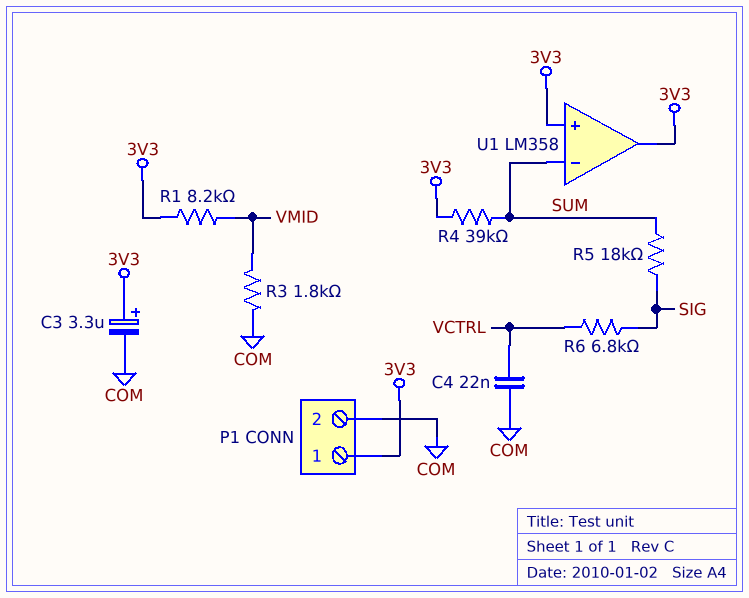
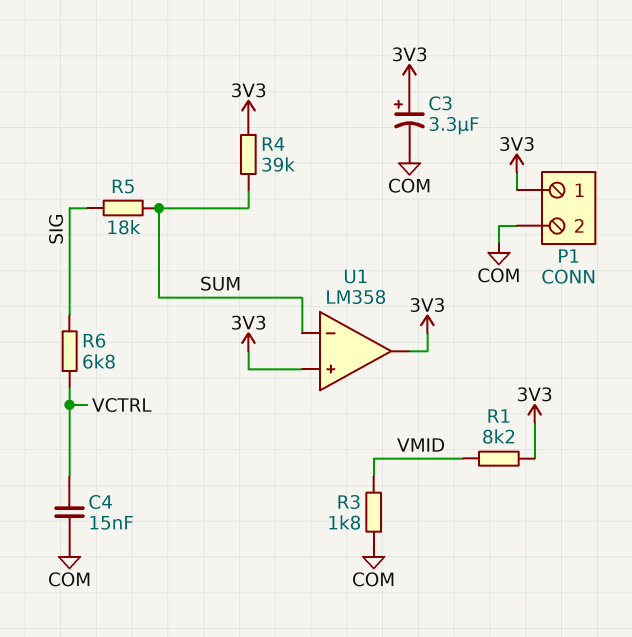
C4: 22nF (COM, VCTRL) -> 15nF (COM, VCTRL)

